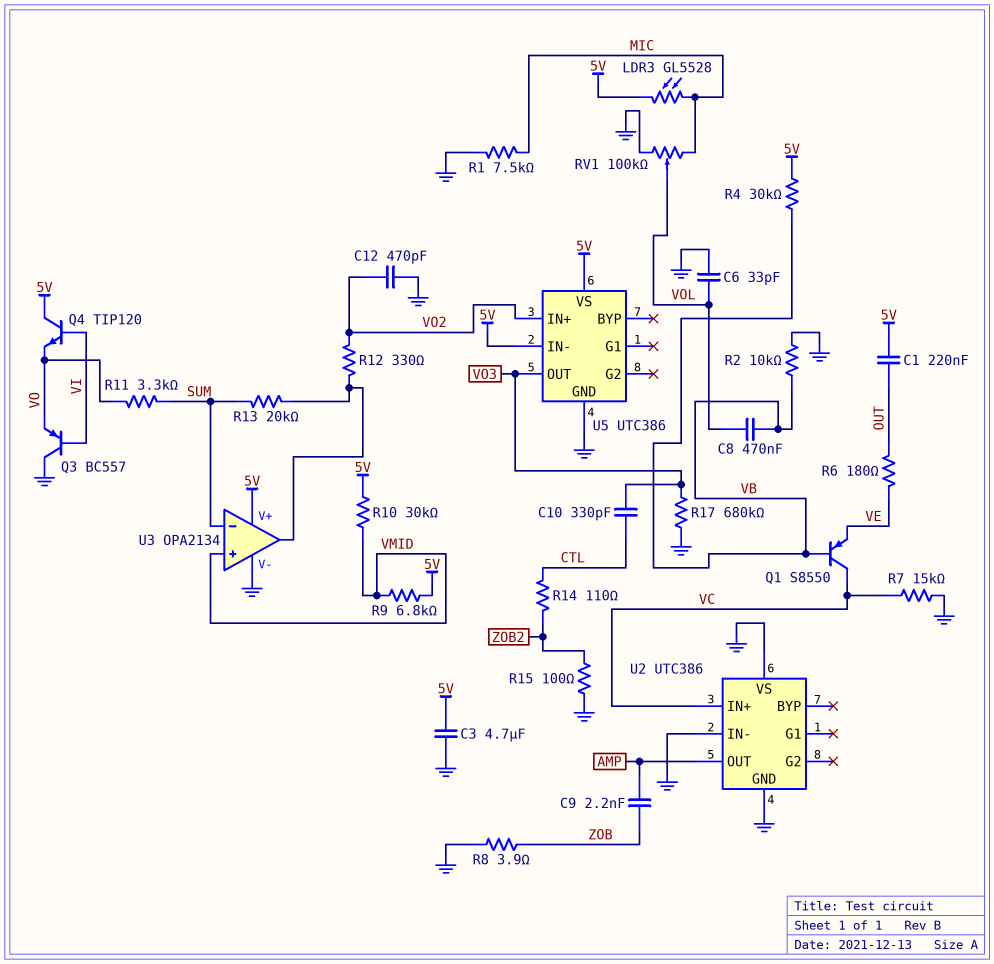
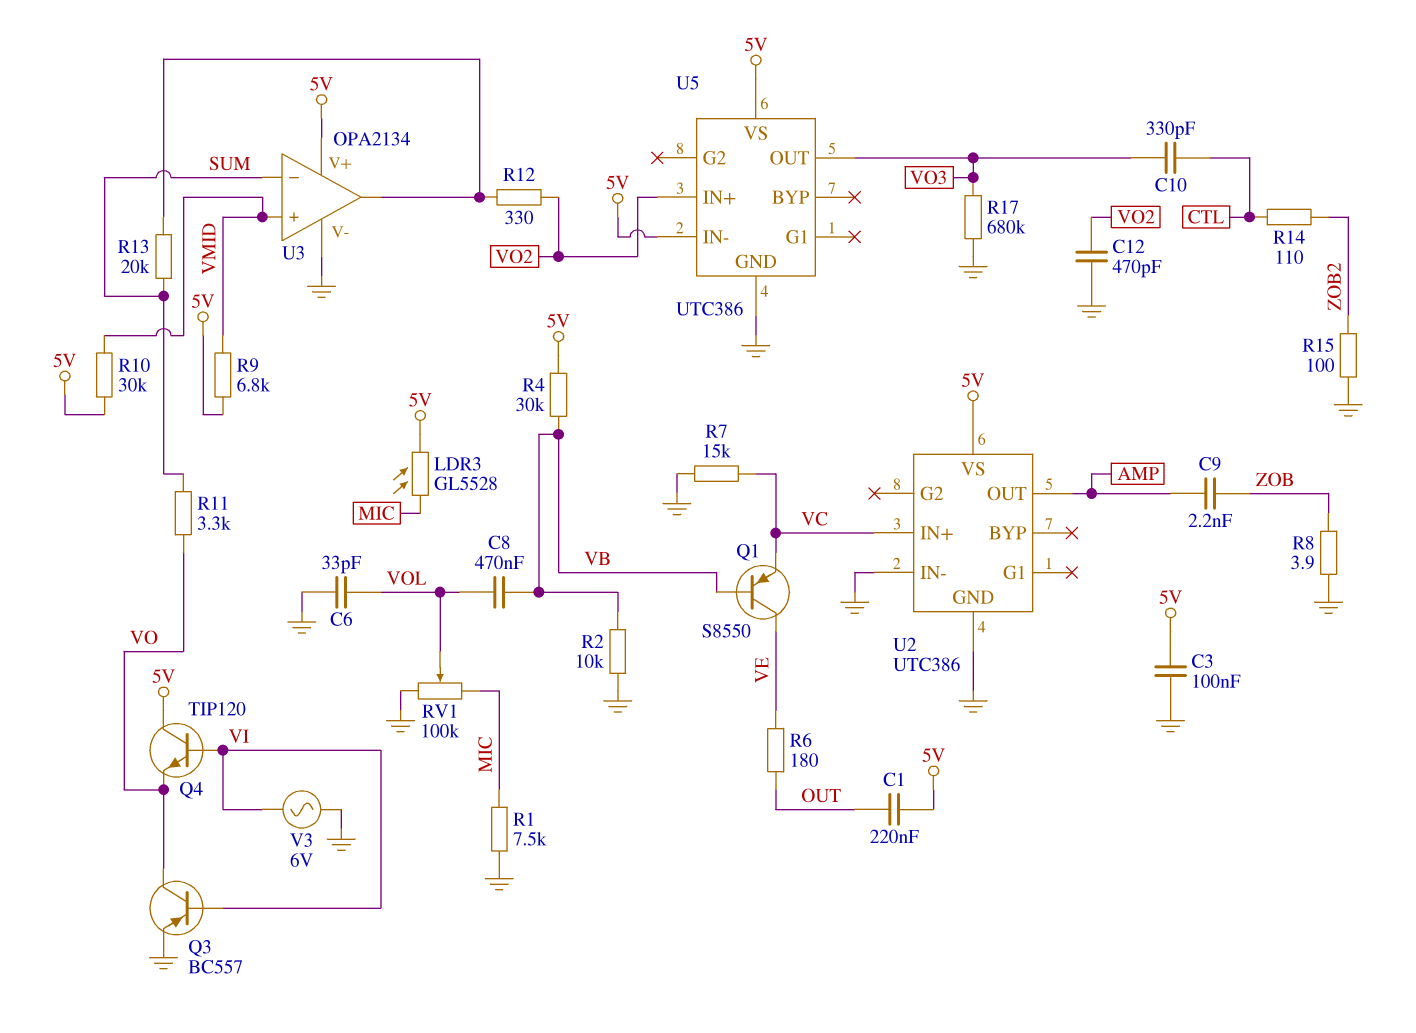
C3: 4.7uF (5V, GND) -> 100nF (5V, GND)
Q1: PNP S8550 (B VB, C VC, E VE) -> PNP S8550 (B VB, C VE, E VC)
Q3: PNP BC557 (B VI, C GND, E VO) -> PNP BC557 (B VI, C VO, E GND)
U2 pin VS: GND -> 5V
V3: none -> AC 6V (GND, VI)

